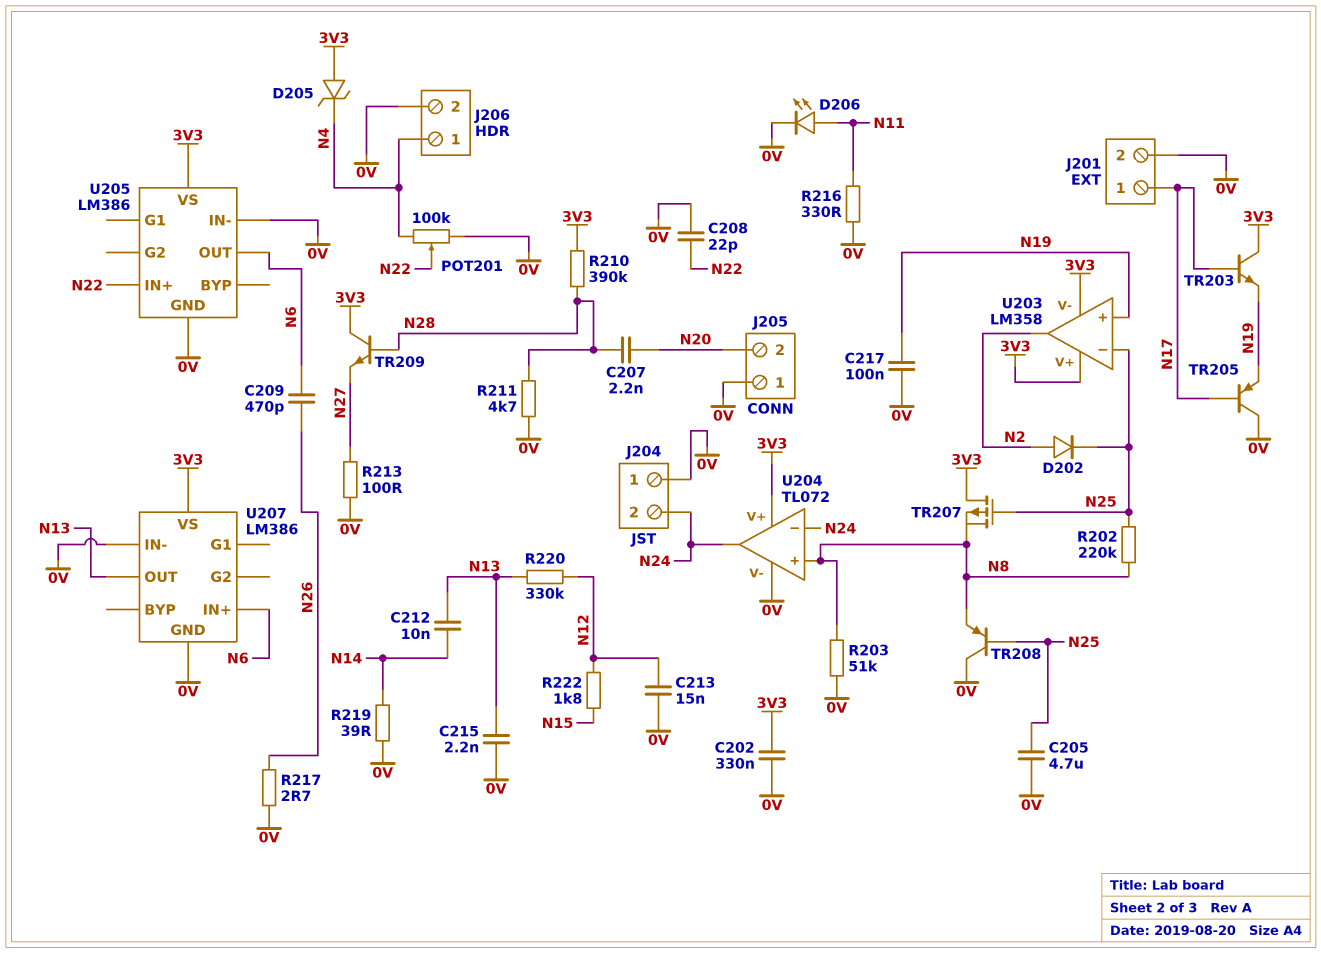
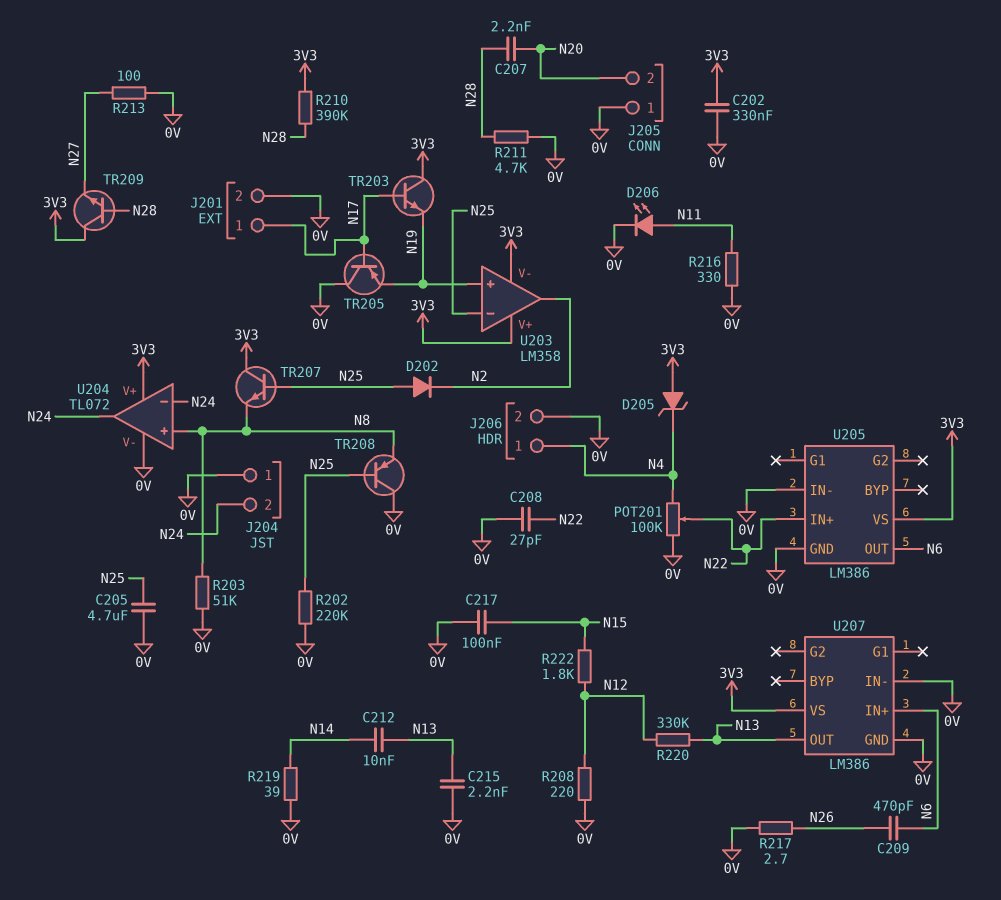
C208: 22pF (0V, N22) -> 27pF (0V, N22)
C213: 15nF (0V, N12) -> none
C217: 100nF (0V, N19) -> 100nF (0V, N15)
D202: diode (A N2, K N25) -> diode (A N25, K N2)
R202: 220k (N8, N25) -> 220k (0V, N25)
R208: none -> 220 (0V, N12)
TR207: PMOS (G N25, D 3V3, S N8) -> NPN (B N25, C 3V3, E N8)

